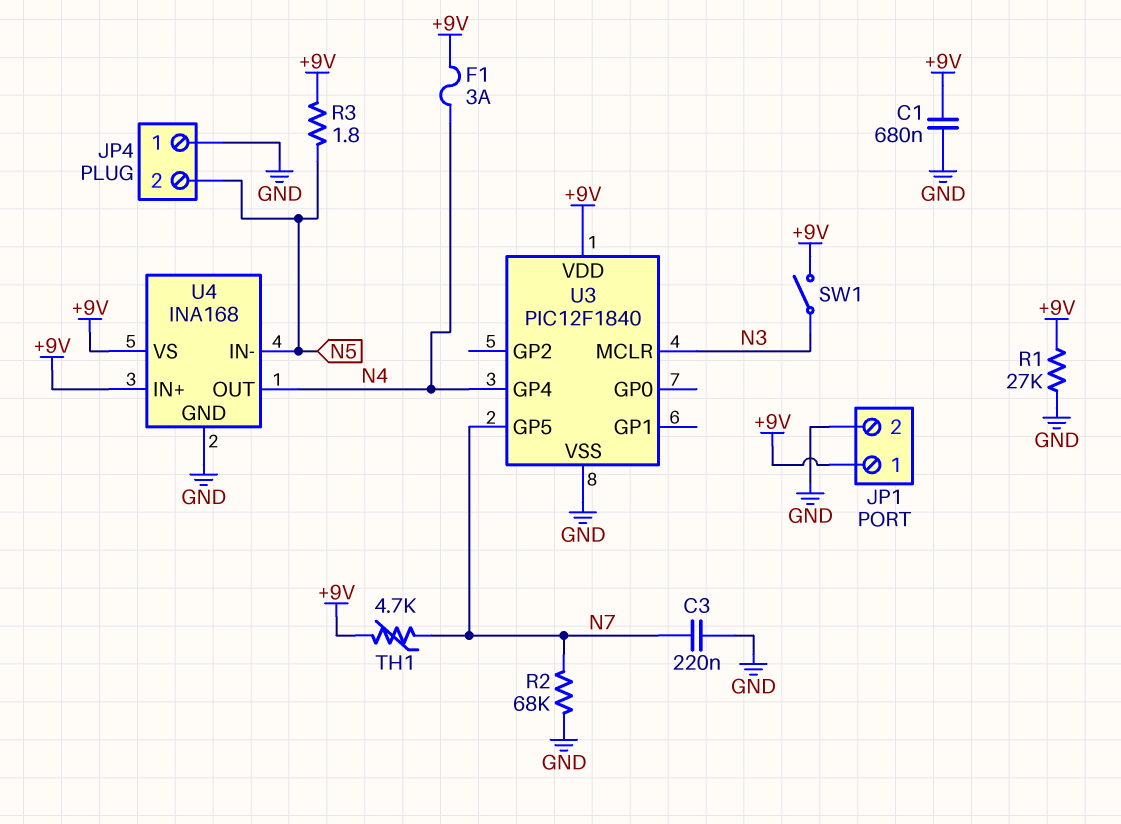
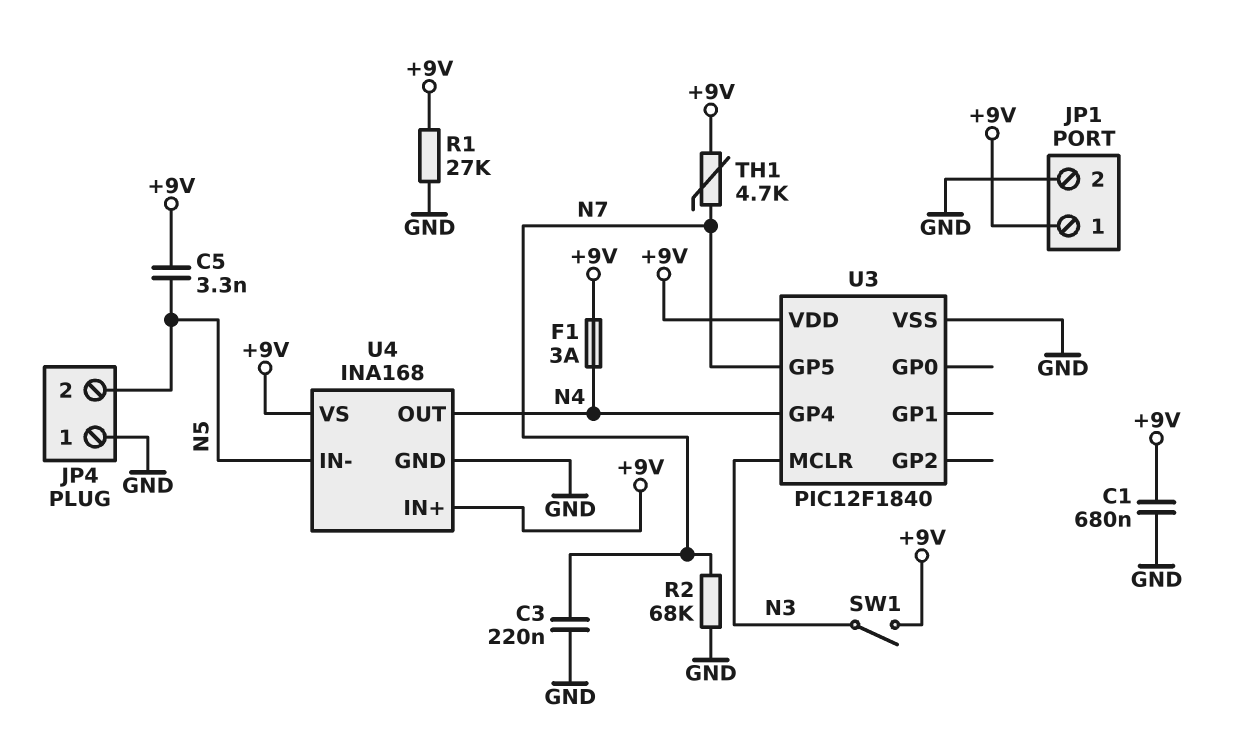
C5: none -> 3.3nF (+9V, N5)
R3: 1.8 (+9V, N5) -> none

